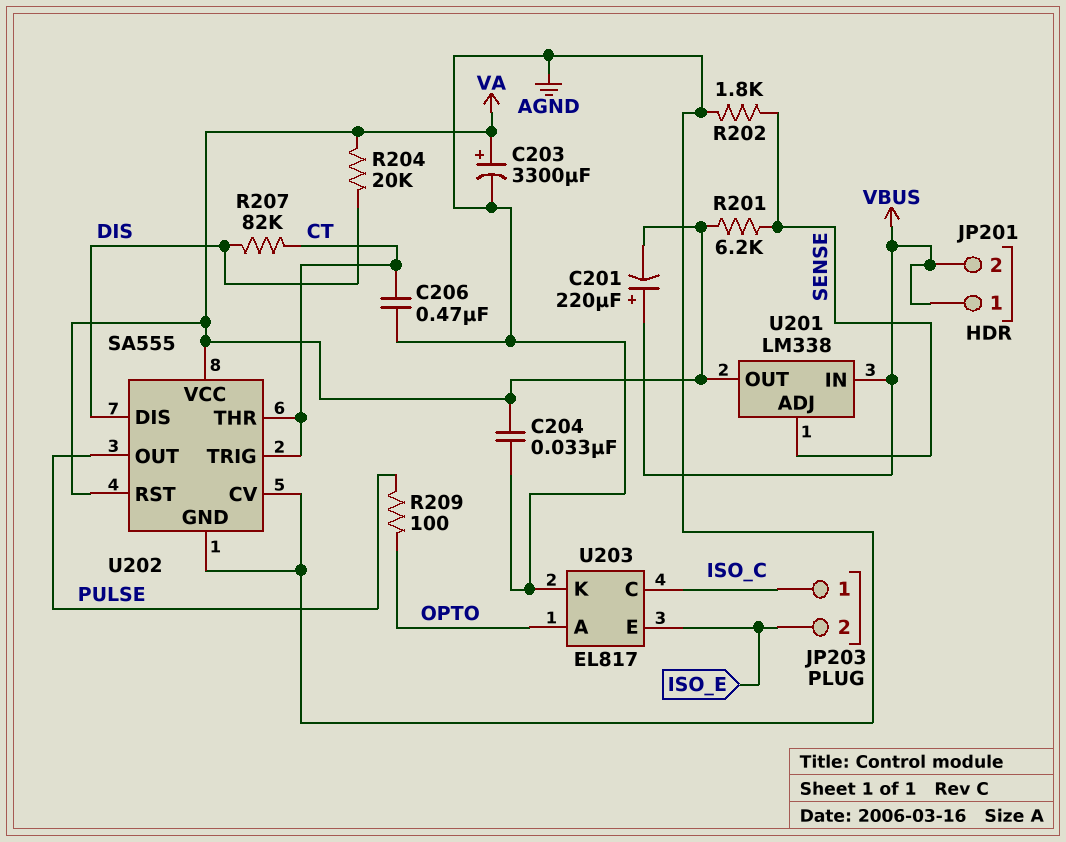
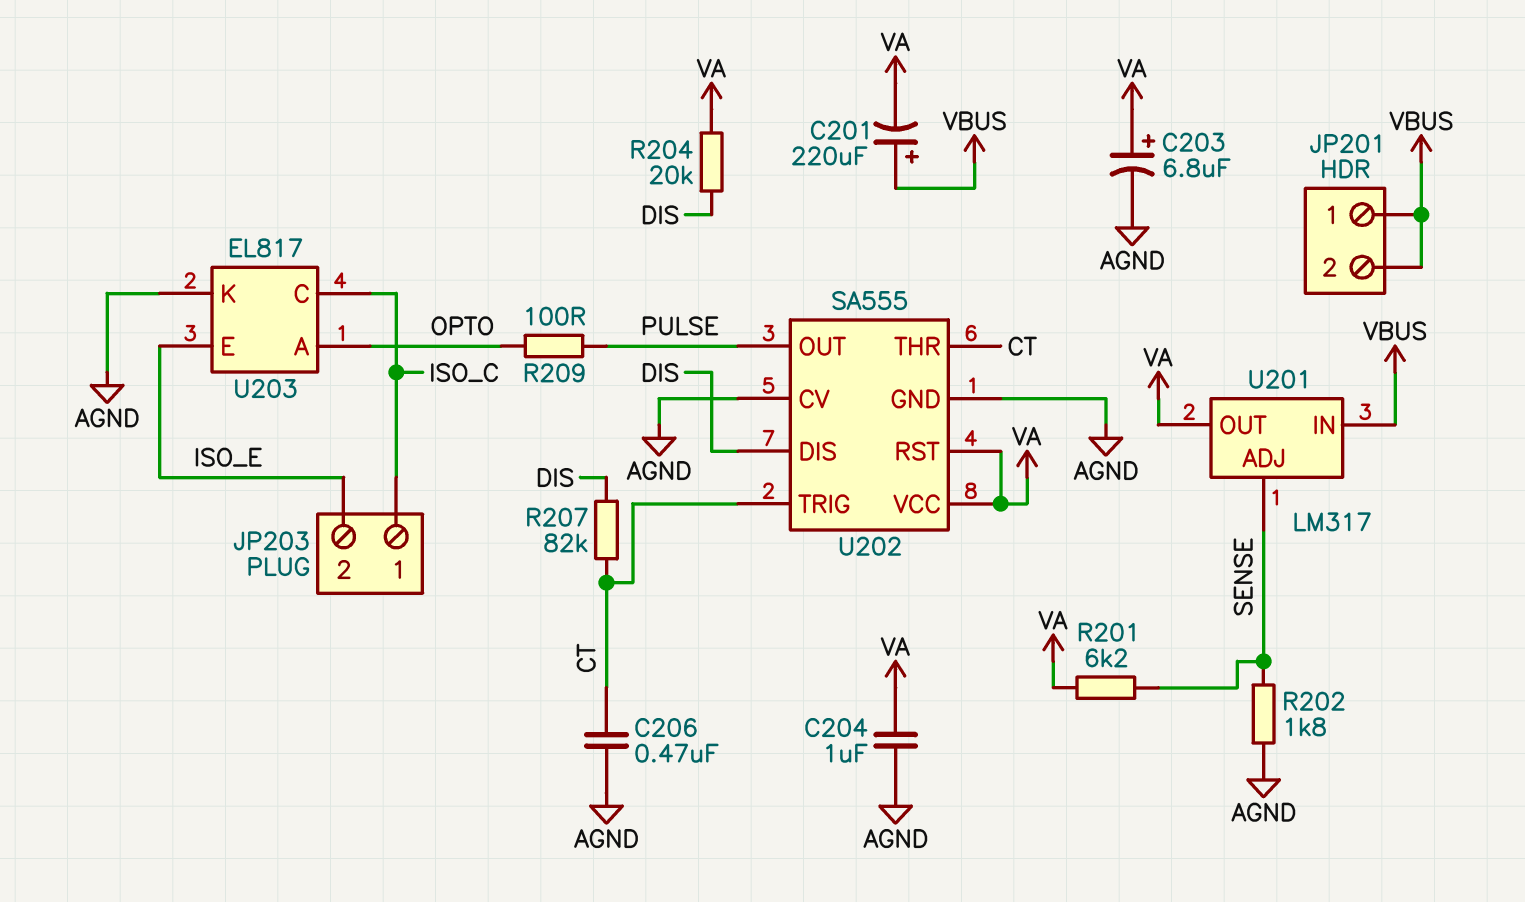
C203: 3300uF (plus VA, minus AGND) -> 6.8uF (plus VA, minus AGND)
C204: 33nF (AGND, VA) -> 1uF (AGND, VA)
U201: LM338 -> LM317

